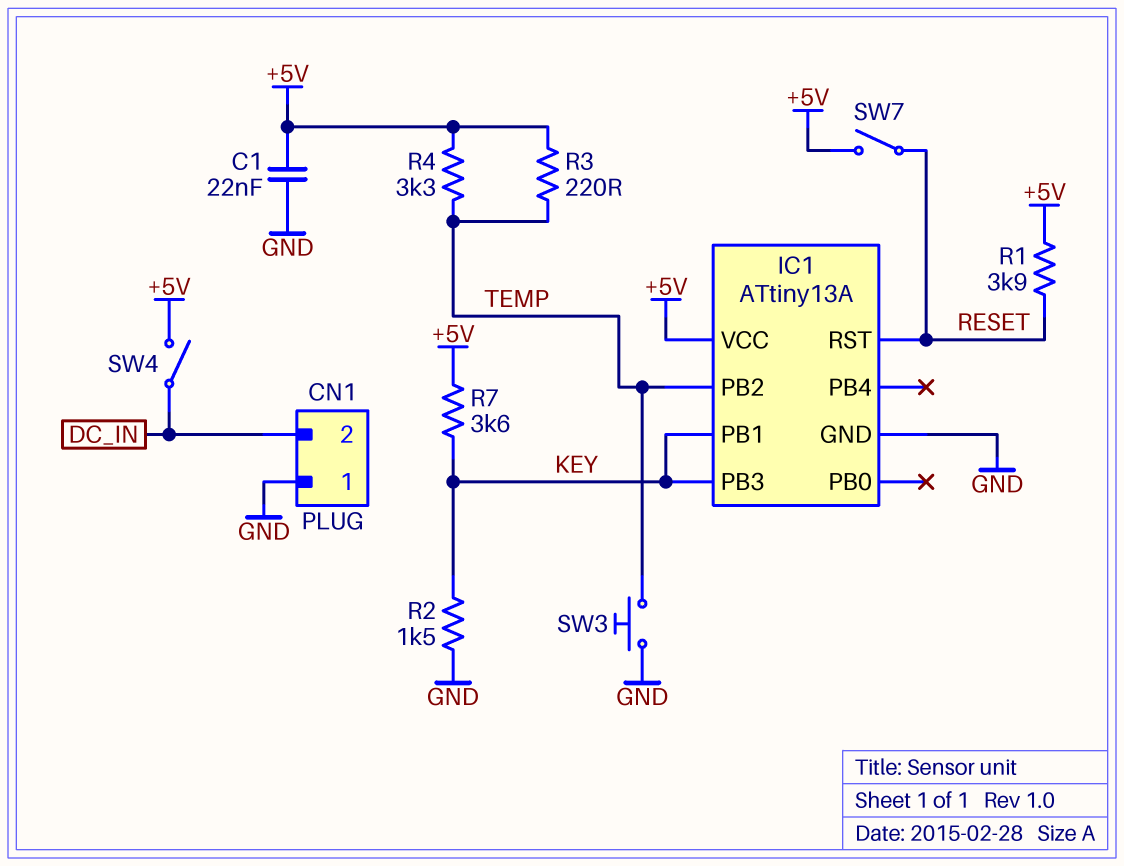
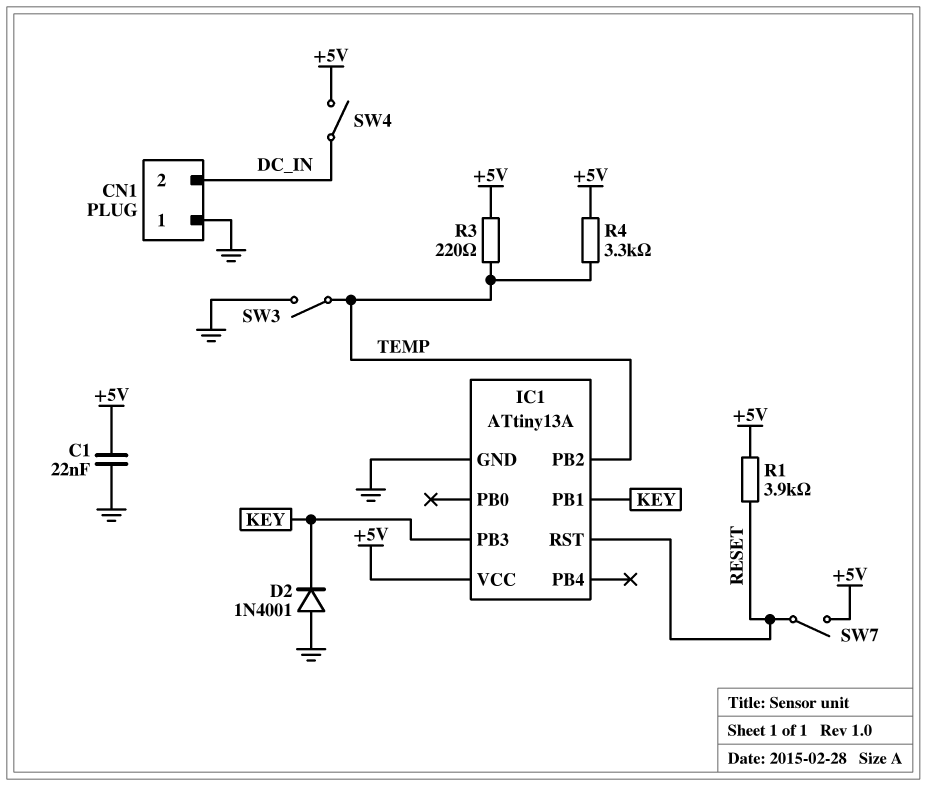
D2: none -> diode 1N4001 (A GND, K KEY)
R2: 1.5k (GND, KEY) -> none
R7: 3.6k (+5V, KEY) -> none
SW3: button (GND, TEMP) -> switch (GND, TEMP)

